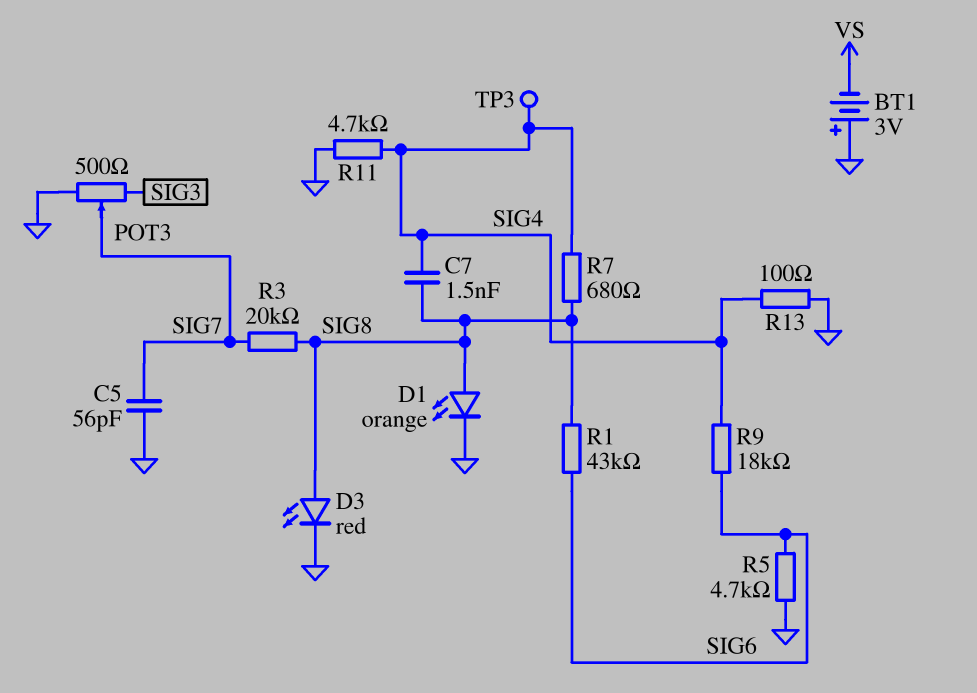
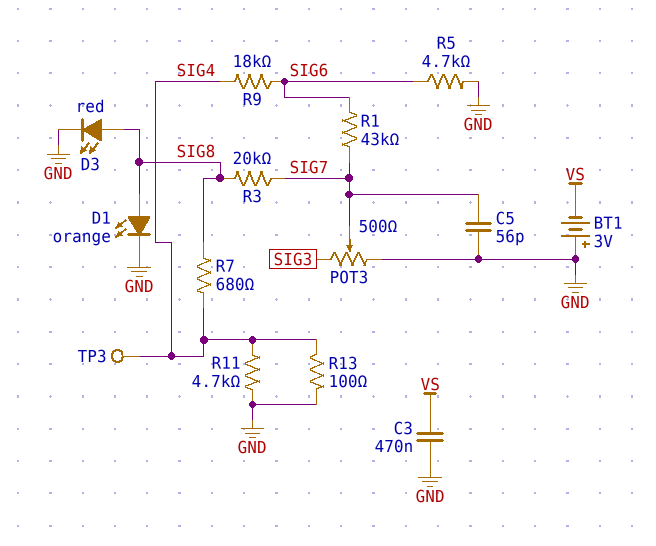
C3: none -> 470nF (GND, VS)
C7: 1.5nF (SIG4, SIG8) -> none
R1: 43k (SIG6, SIG8) -> 43k (SIG6, SIG7)

